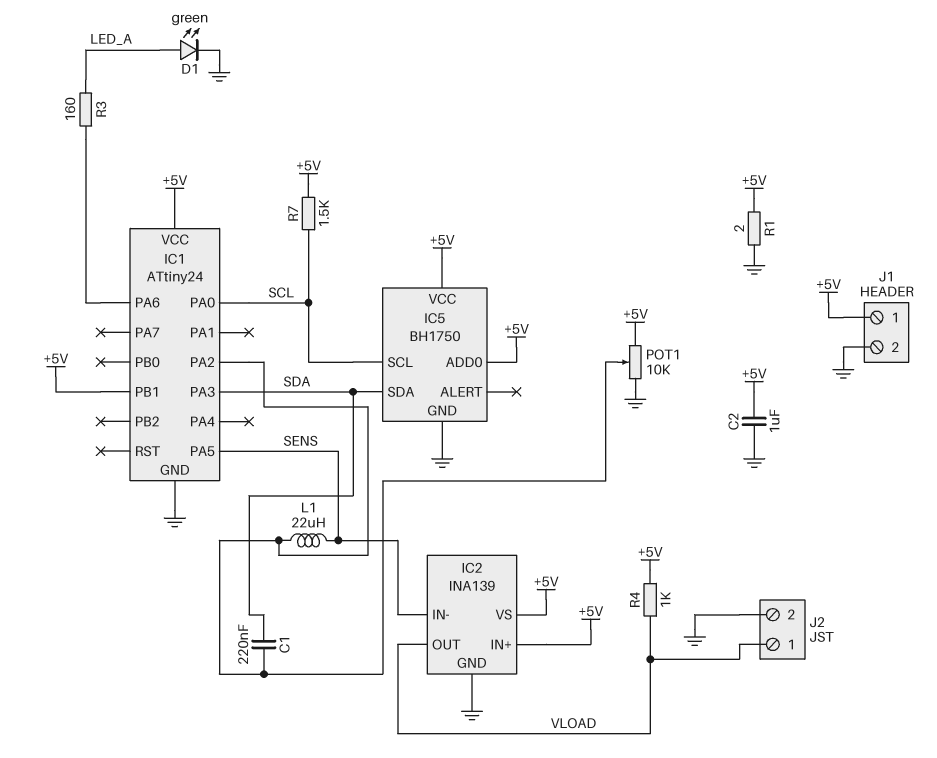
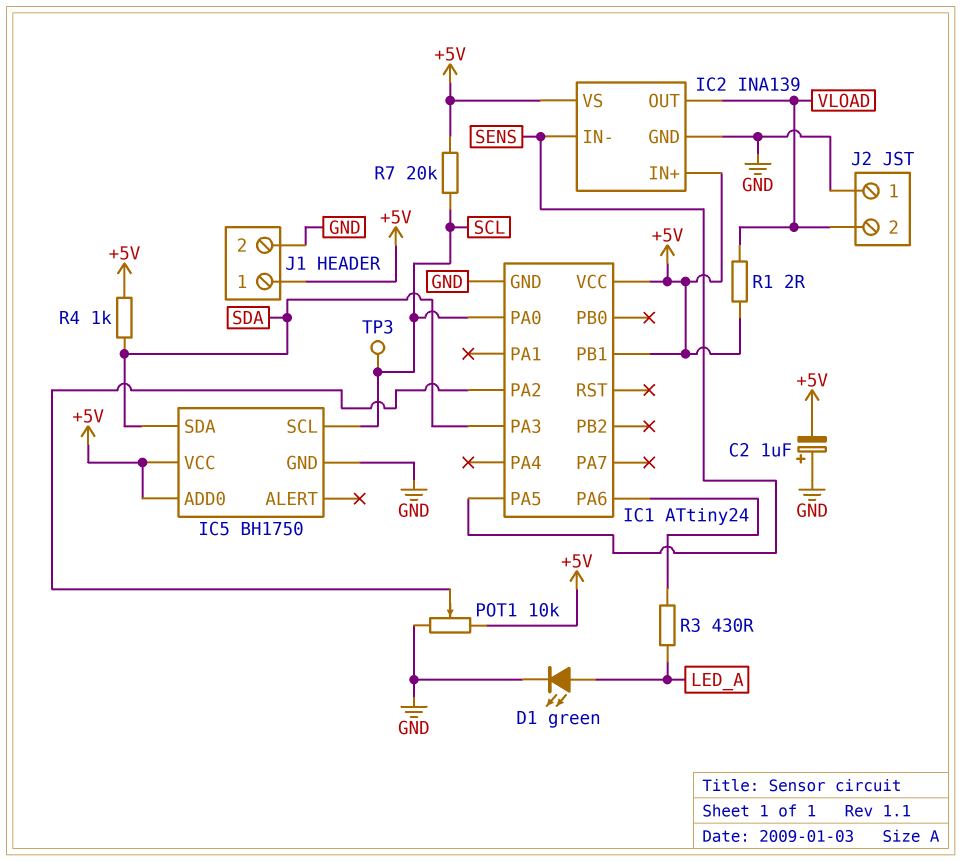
C1: 220nF (IC1/PA2, SDA) -> none
C2: 1uF (+5V, GND) -> 1uF (plus GND, minus +5V)
J2 pin 1: VLOAD -> GND
J2 pin 2: GND -> VLOAD
L1: 22uH (IC1/PA2, SENS) -> none
R1: 2 (+5V, GND) -> 2 (+5V, VLOAD)
R3: 160 (IC1/PA6, LED_A) -> 430 (IC1/PA6, LED_A)
R4: 1k (+5V, VLOAD) -> 1k (+5V, SDA)
R7: 1.5k (+5V, SCL) -> 20k (+5V, SCL)
TP3: none -> test point (SCL)

